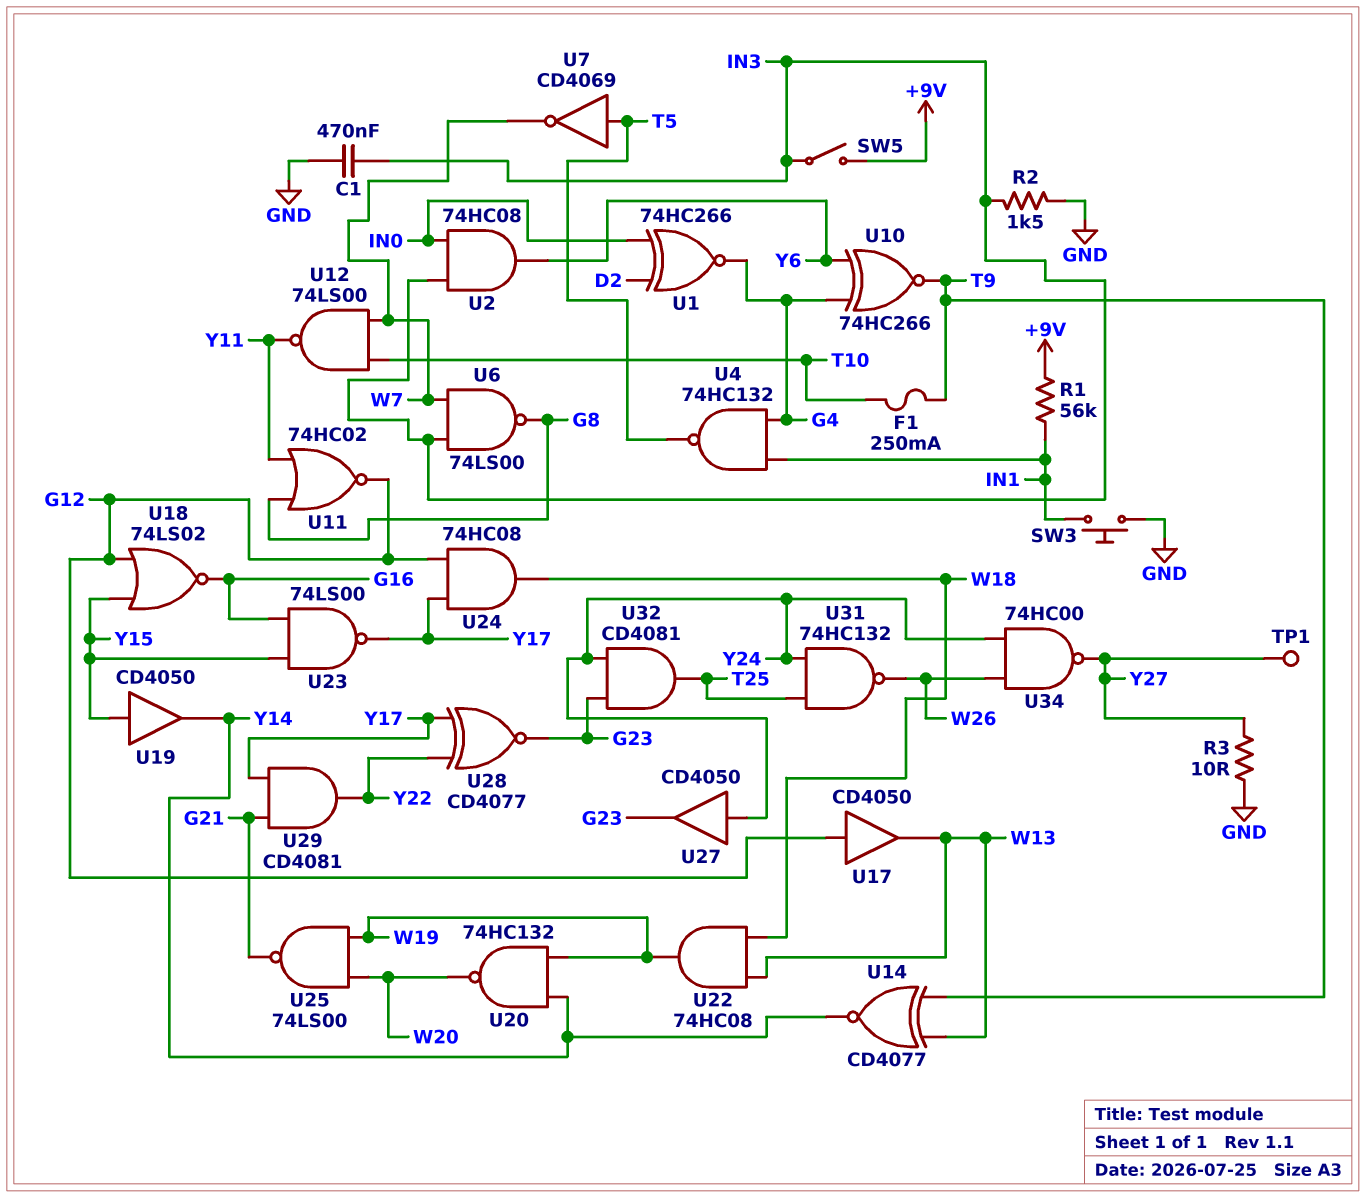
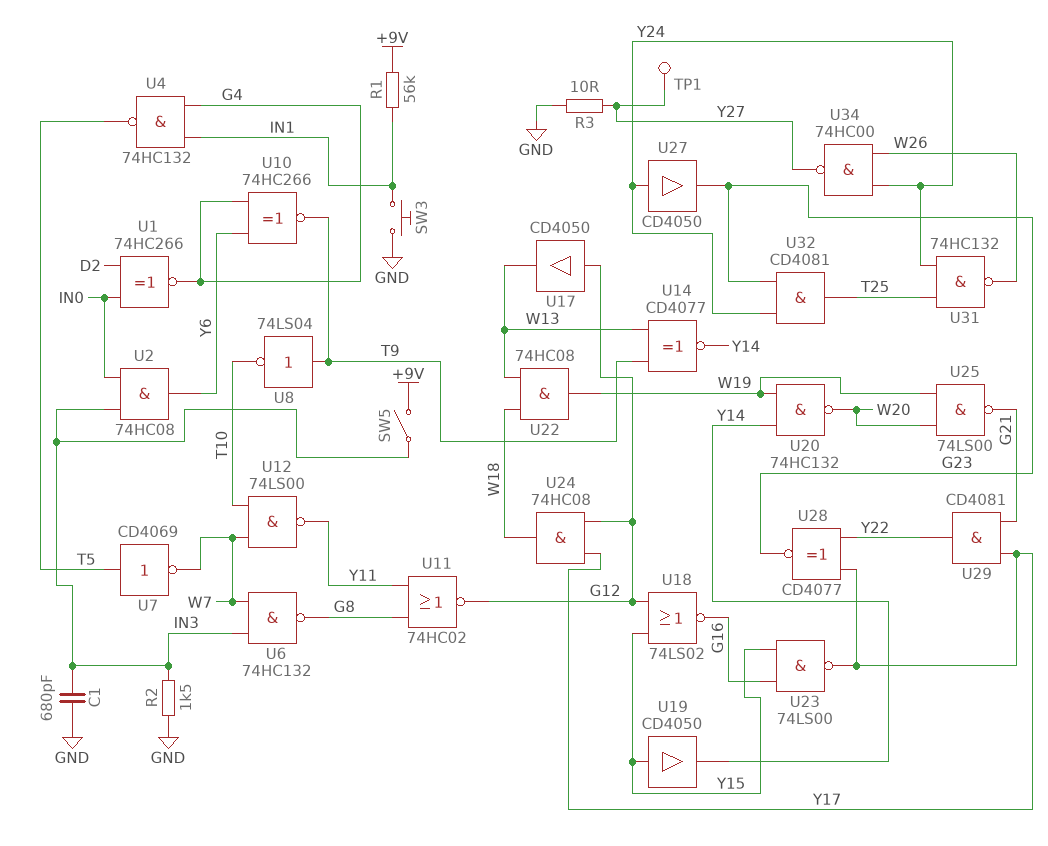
C1: 470nF (GND, IN3) -> 680pF (GND, IN3)
F1: 250mA (T9, T10) -> none
U6: NAND 74LS00 (in IN3, in W7, out G8) -> NAND 74HC132 (in IN3, in W7, out G8)
U8: none -> NOT 74LS04 (in T9, out T10)

